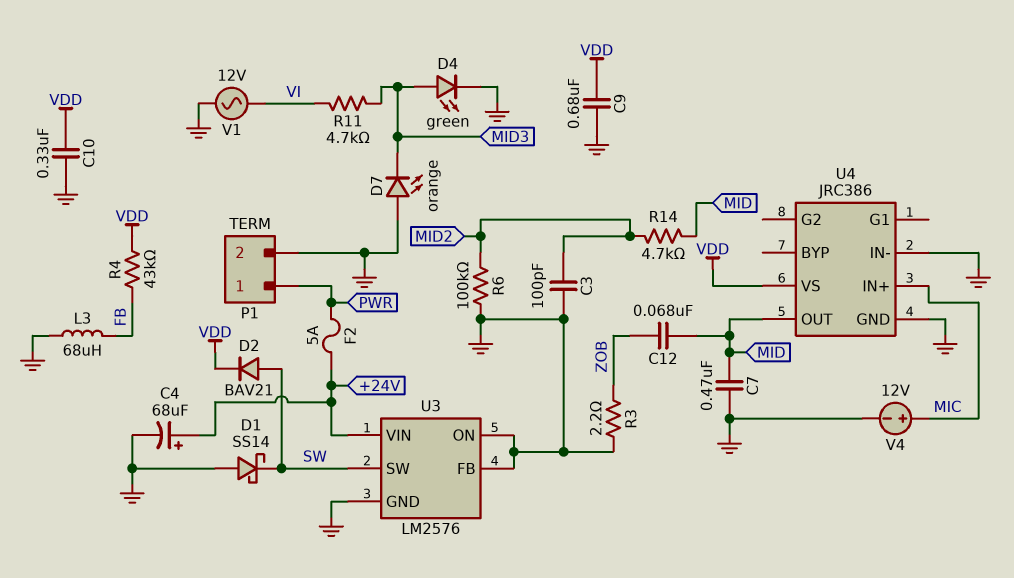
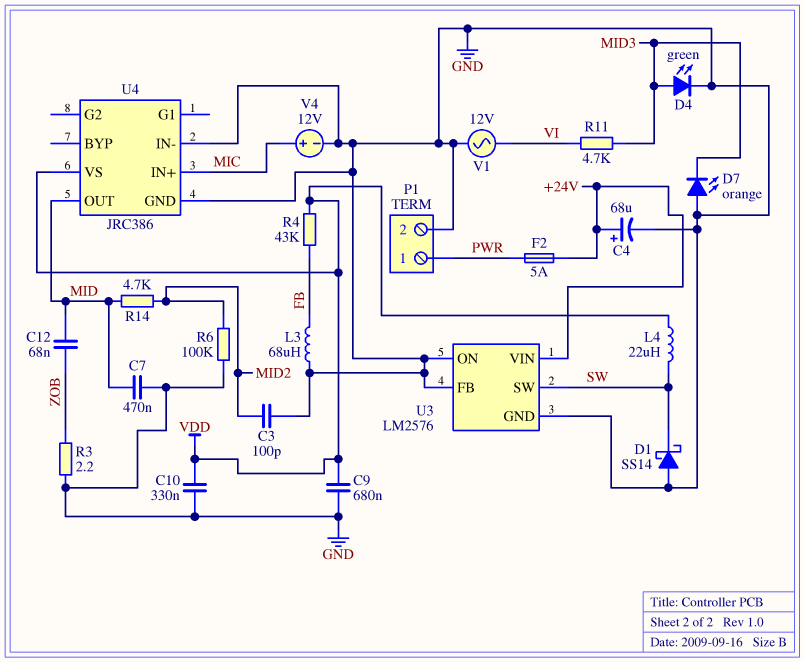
D2: diode BAV21 (A SW, K VDD) -> none
L4: none -> 22uH (SW, VDD)

